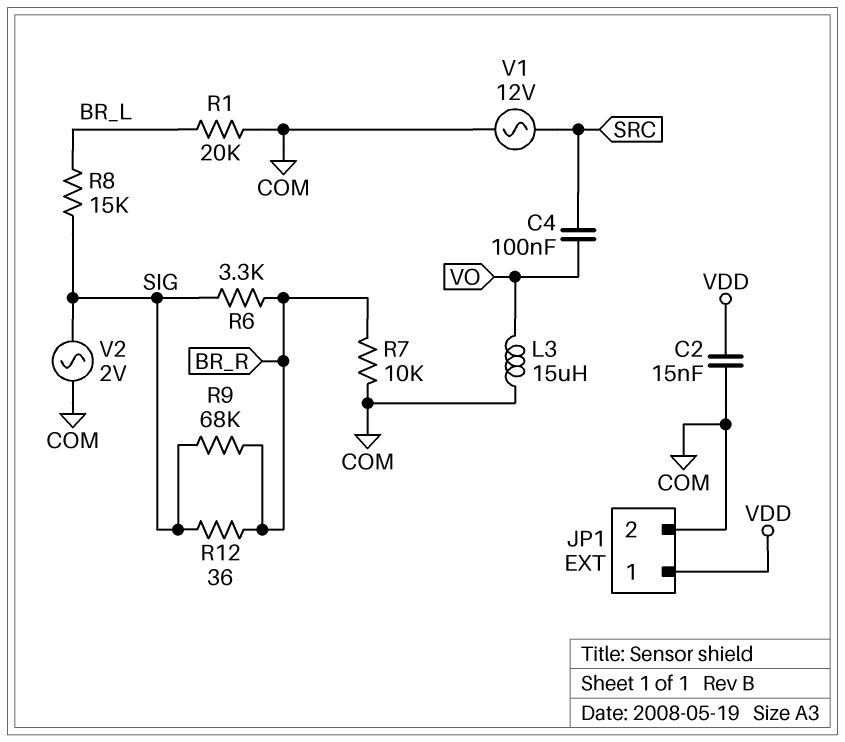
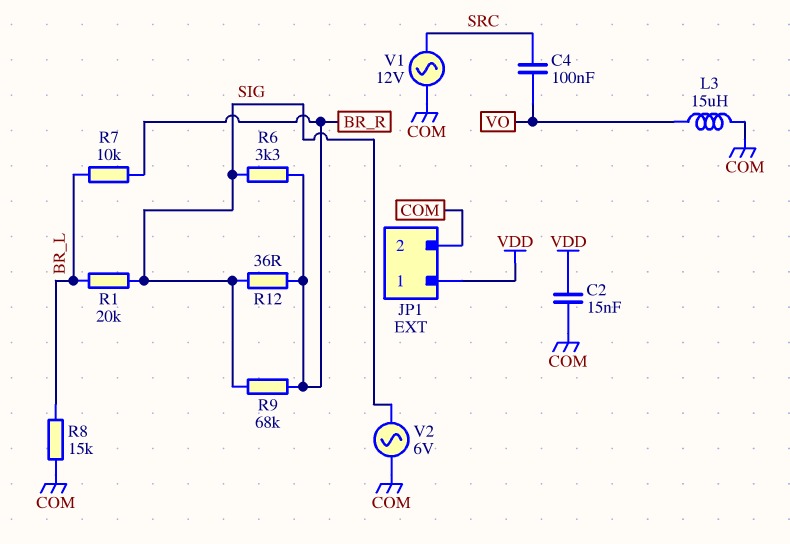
R1: 20k (BR_L, COM) -> 20k (BR_L, SIG)
R7: 10k (BR_R, COM) -> 10k (BR_L, BR_R)
R8: 15k (BR_L, SIG) -> 15k (BR_L, COM)
V2: AC 2V (COM, SIG) -> AC 6V (COM, SIG)

